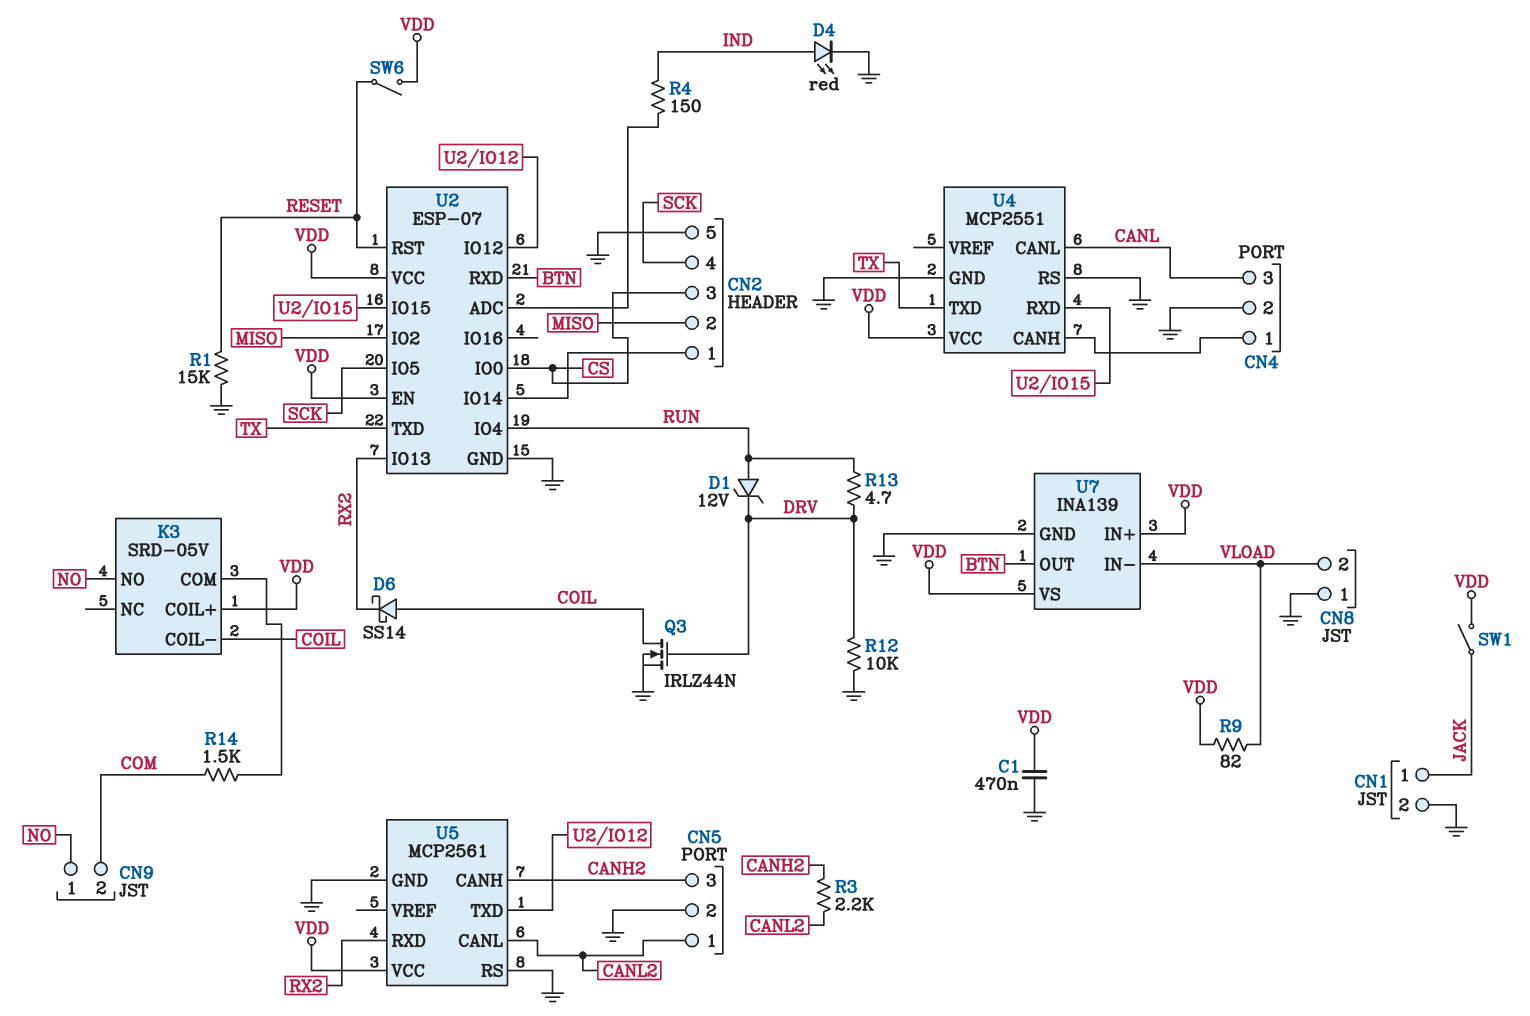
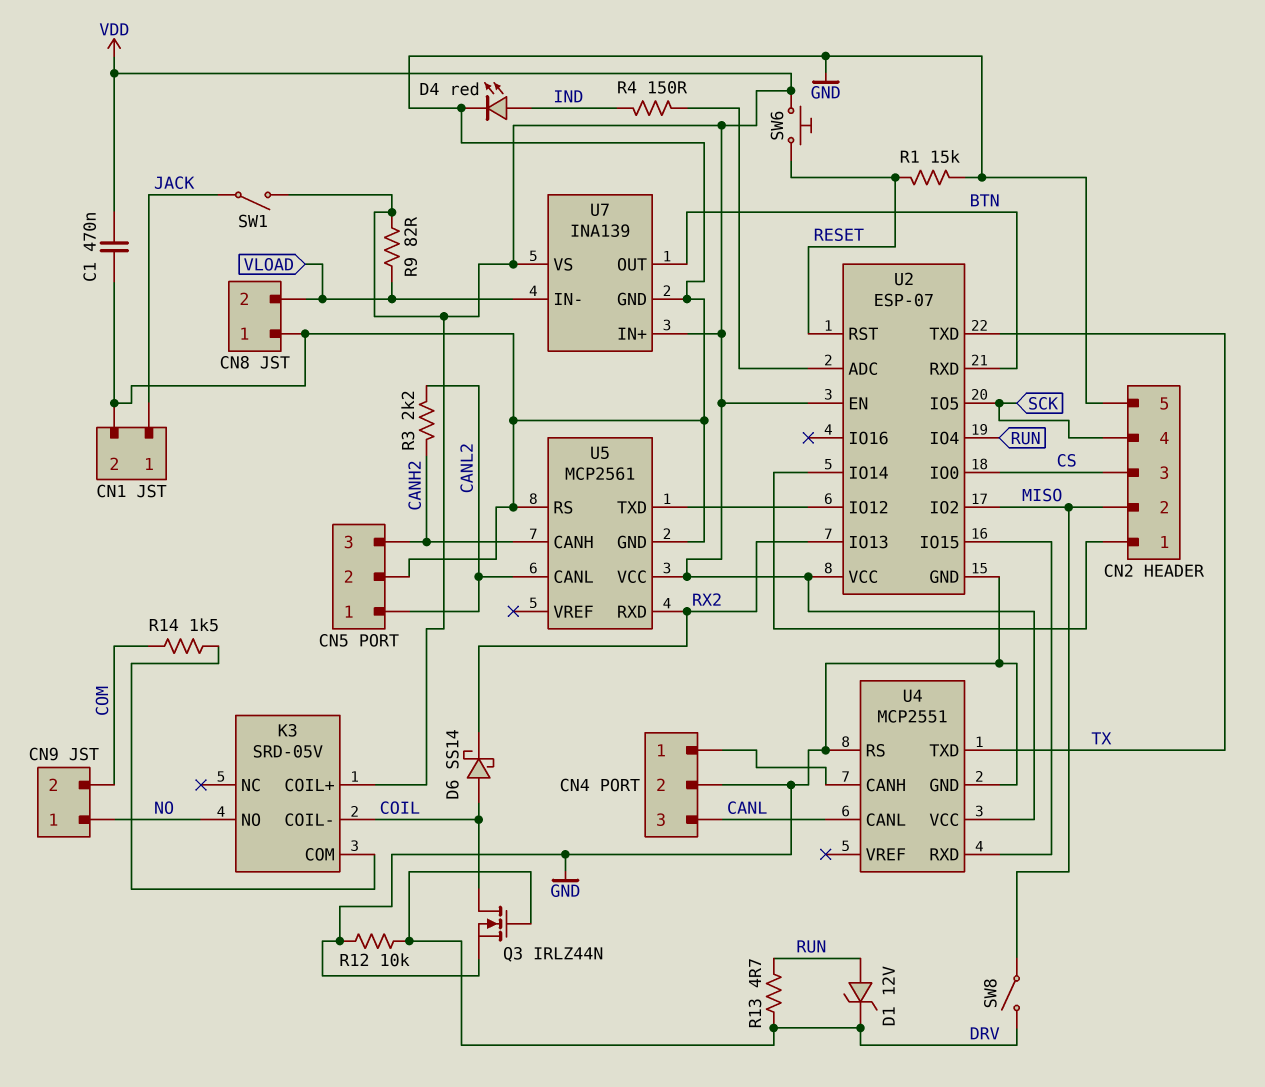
SW6: switch (RESET, VDD) -> button (RESET, VDD)
SW8: none -> switch (DRV, MISO)

